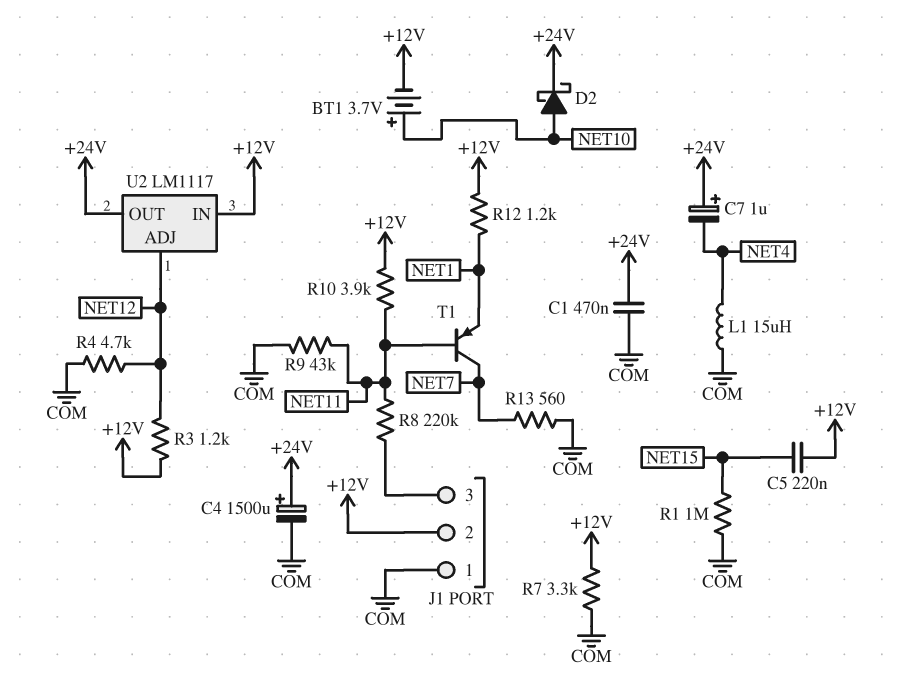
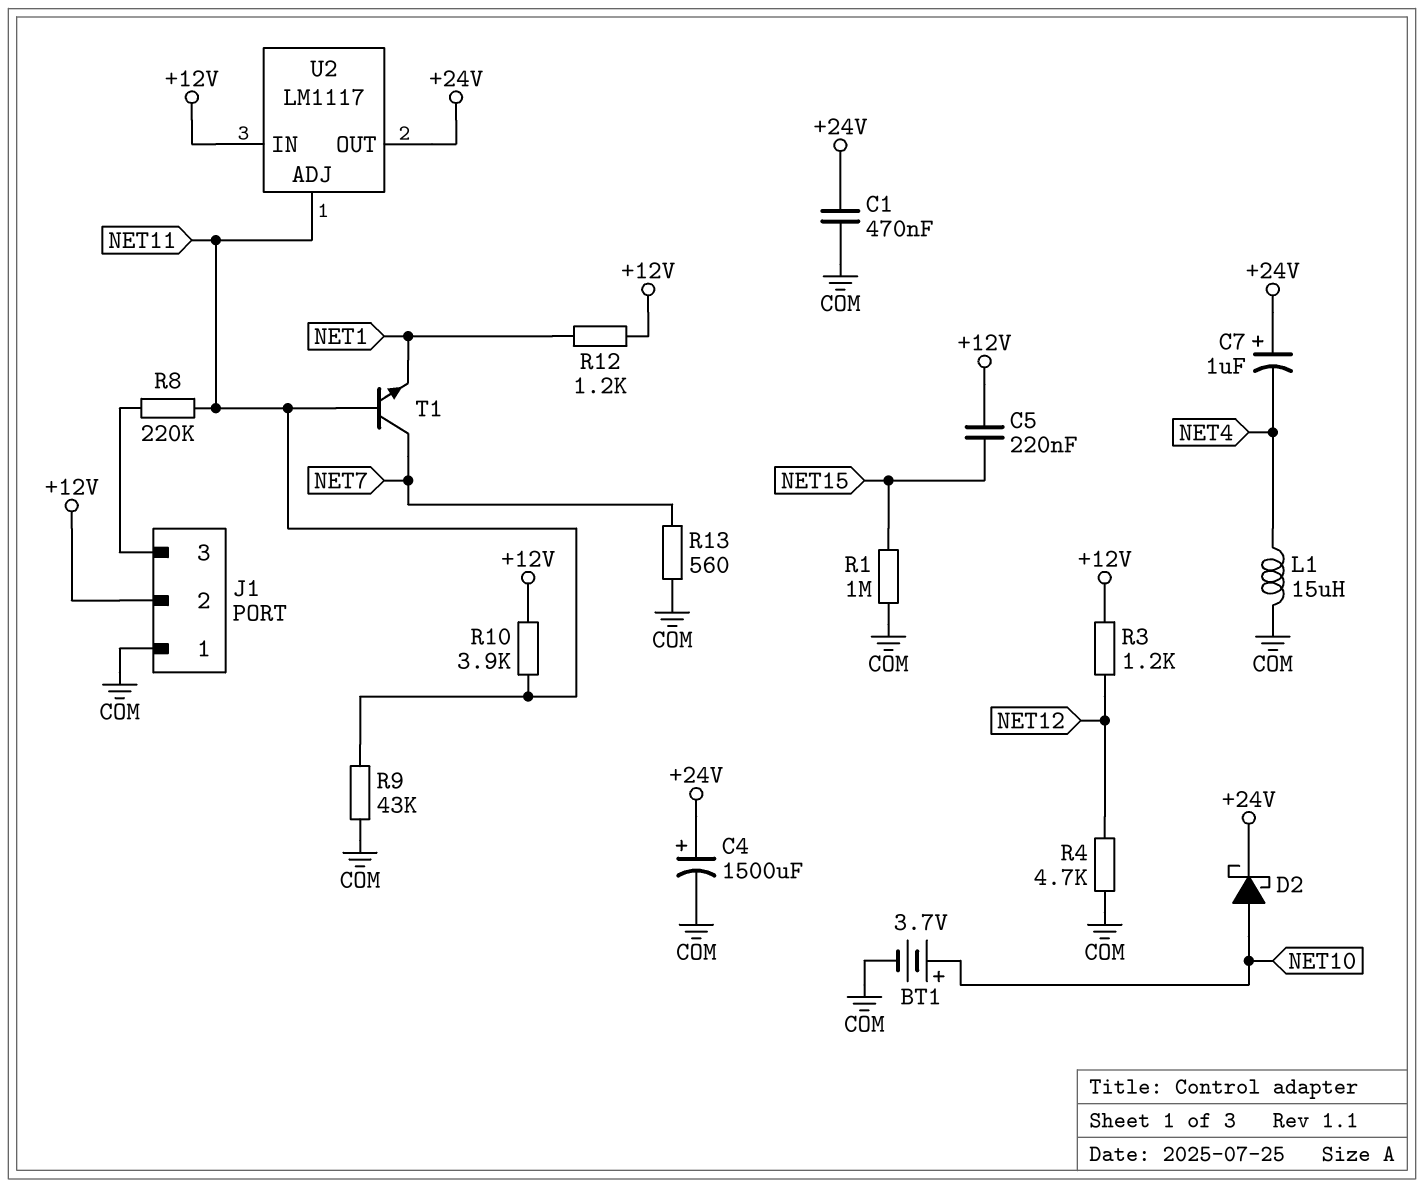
BT1: 3.7V (plus NET10, minus +12V) -> 3.7V (plus NET10, minus COM)
R7: 3.3k (+12V, COM) -> none
T1: PNP (B NET11, C NET7, E NET1) -> NPN (B NET11, C NET7, E NET1)
U2 pin ADJ: NET12 -> NET11

